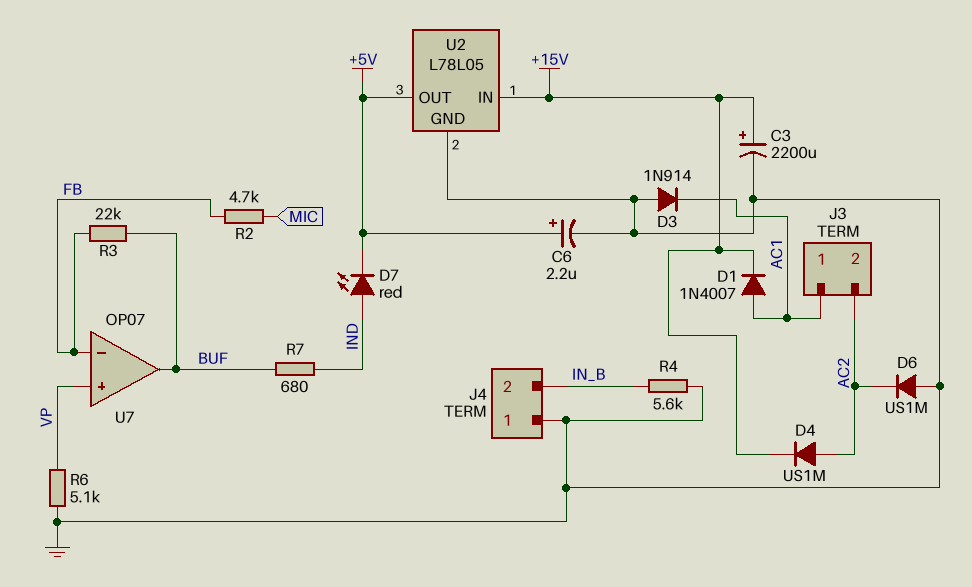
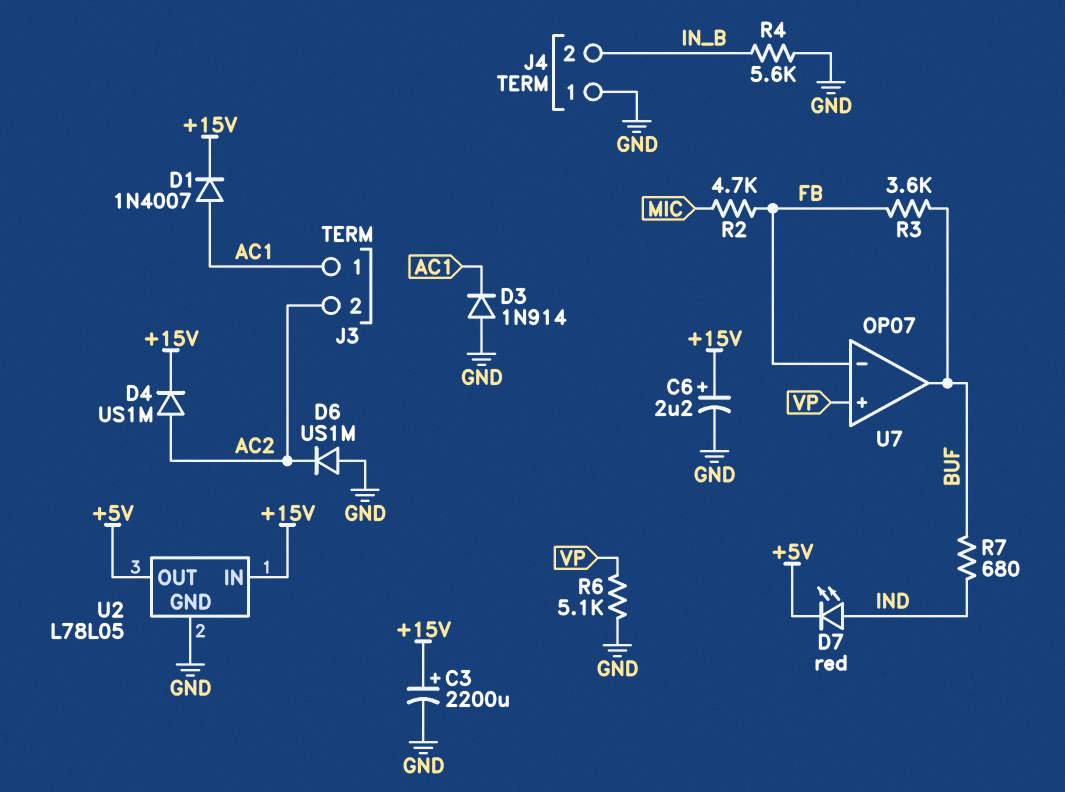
C6: 2.2uF (plus +5V, minus GND) -> 2.2uF (plus +15V, minus GND)
R3: 22k (BUF, FB) -> 3.6k (BUF, FB)

